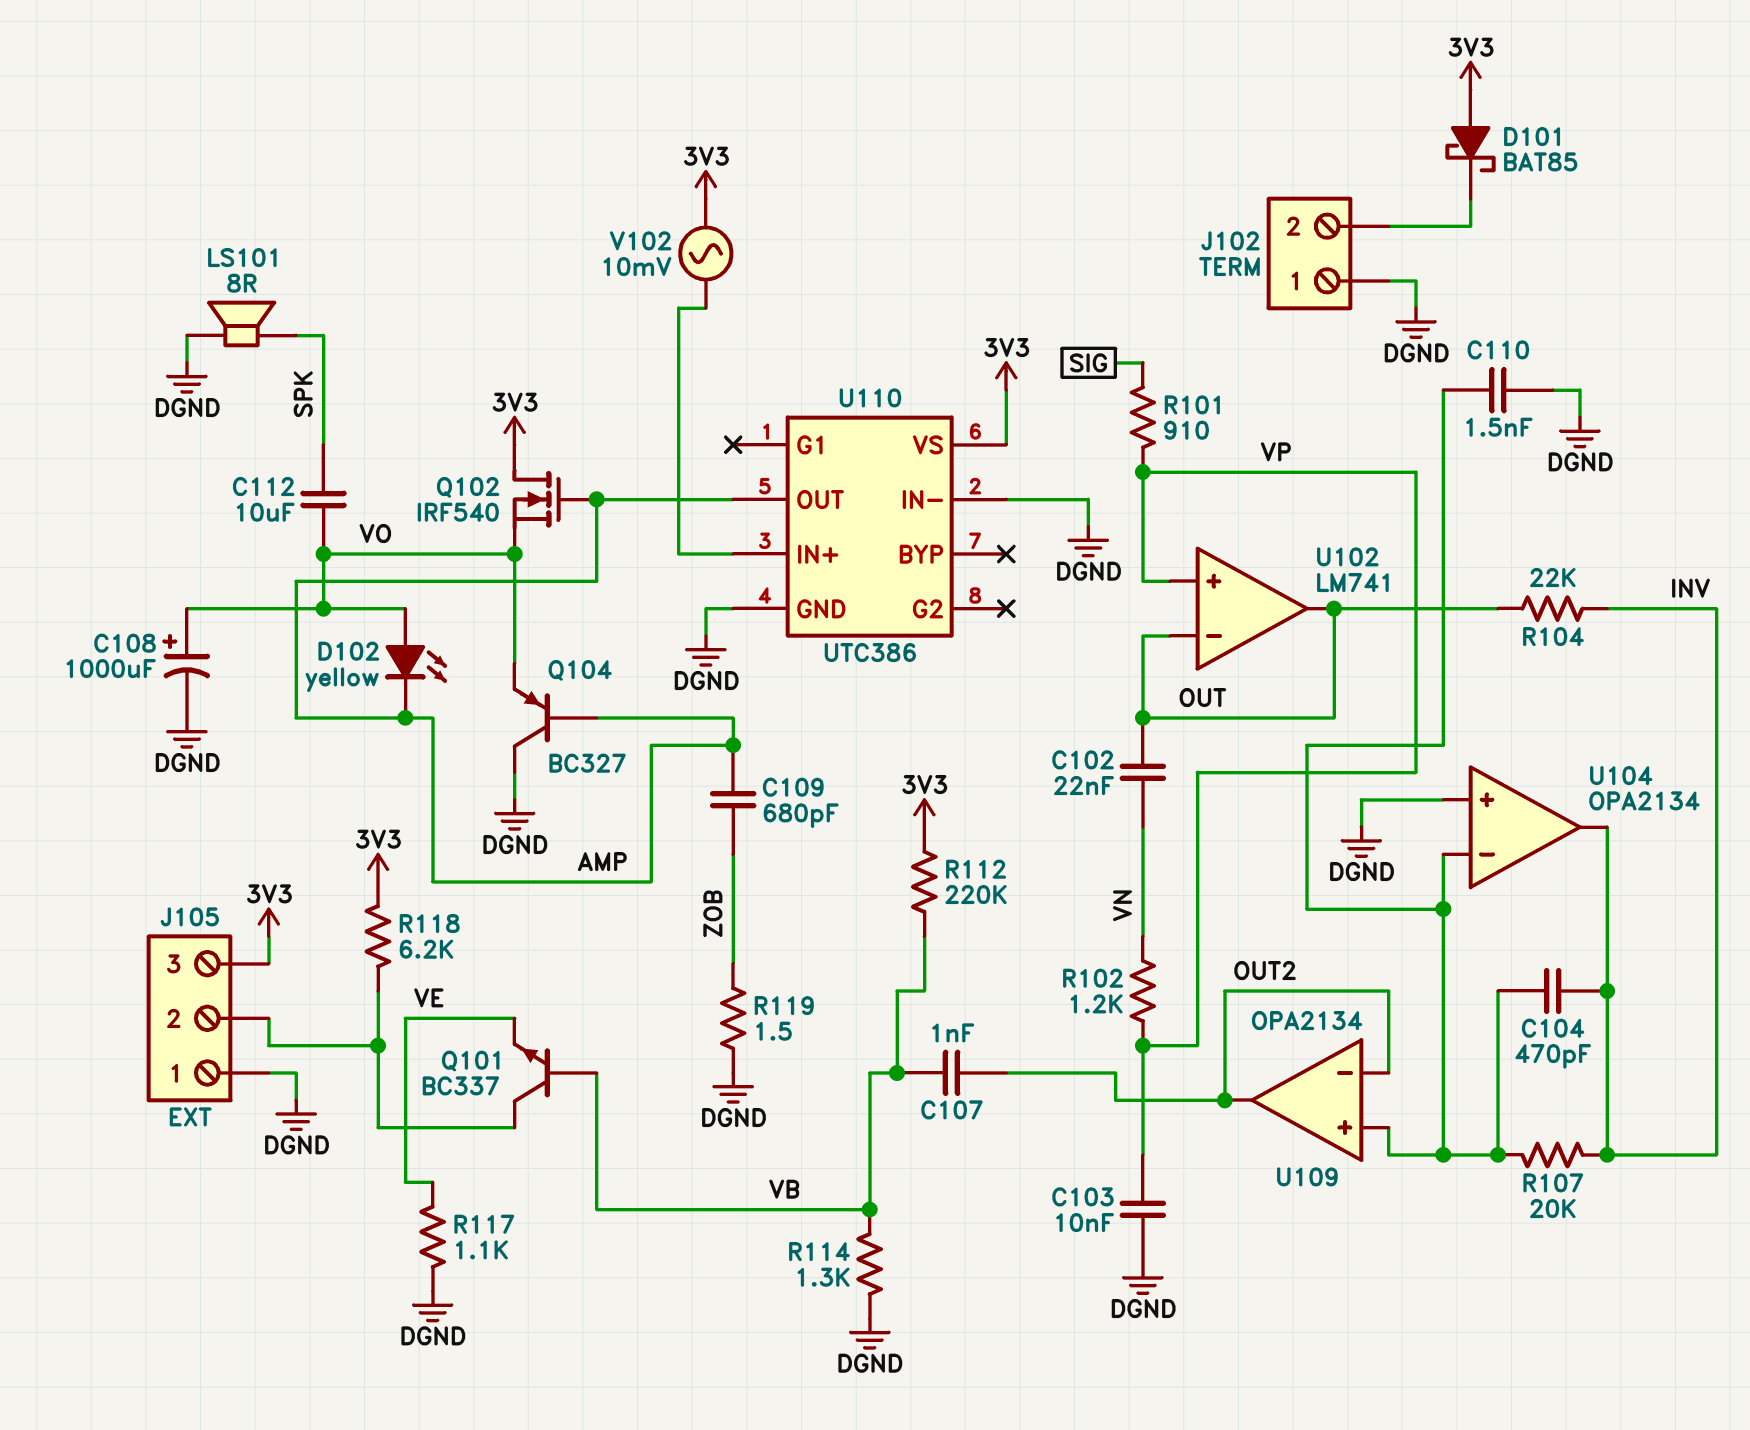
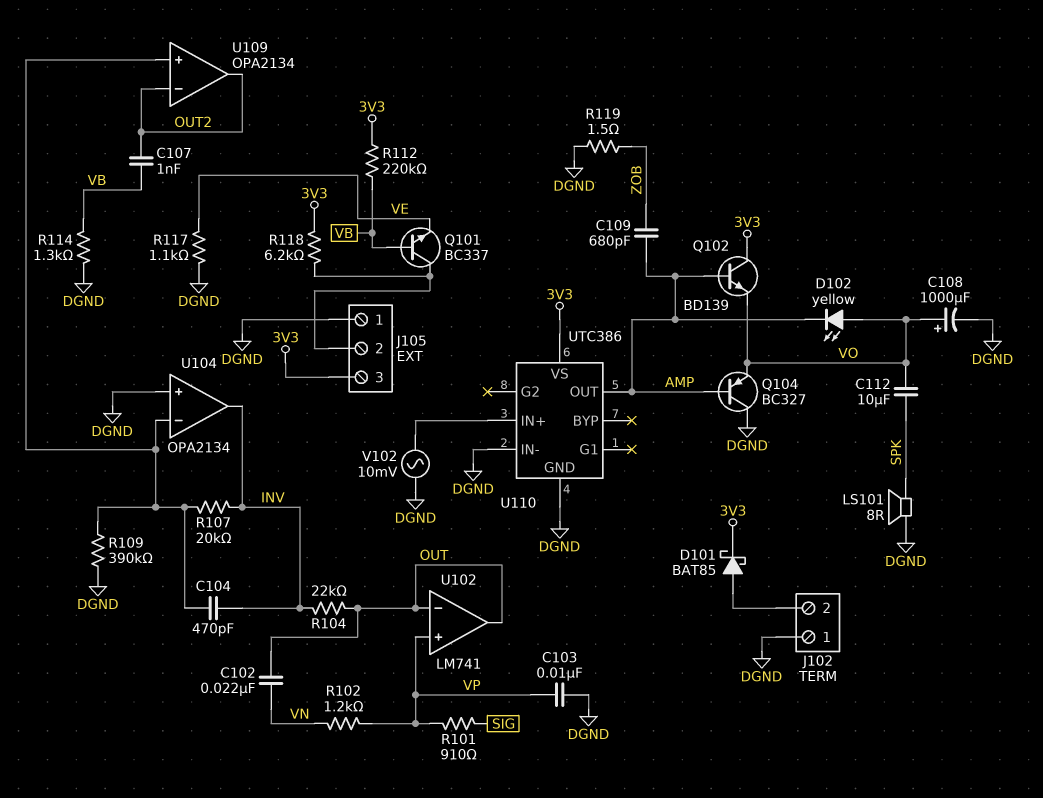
C110: 1.5nF (DGND, U104/in-) -> none
D101: schottky BAT85 (A 3V3, K J102/2) -> schottky BAT85 (A J102/2, K 3V3)
Q102: NMOS IRF540 (G AMP, D 3V3, S VO) -> NPN BD139 (B AMP, C 3V3, E VO)
R109: none -> 390k (DGND, U104/in-)
V102: AC 10mV (3V3, U110/IN+) -> AC 10mV (DGND, U110/IN+)

